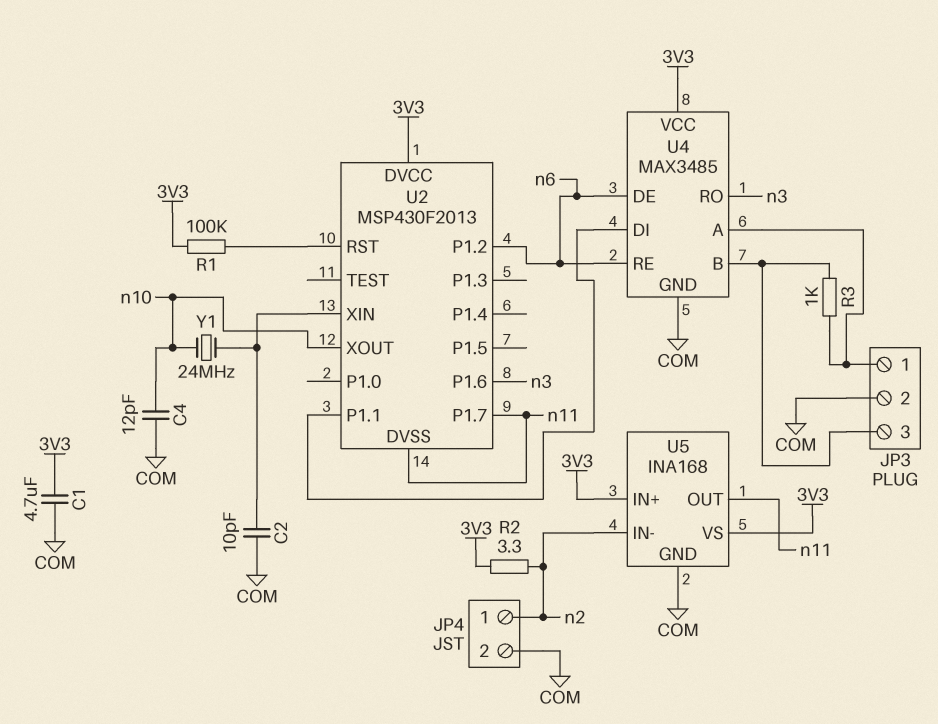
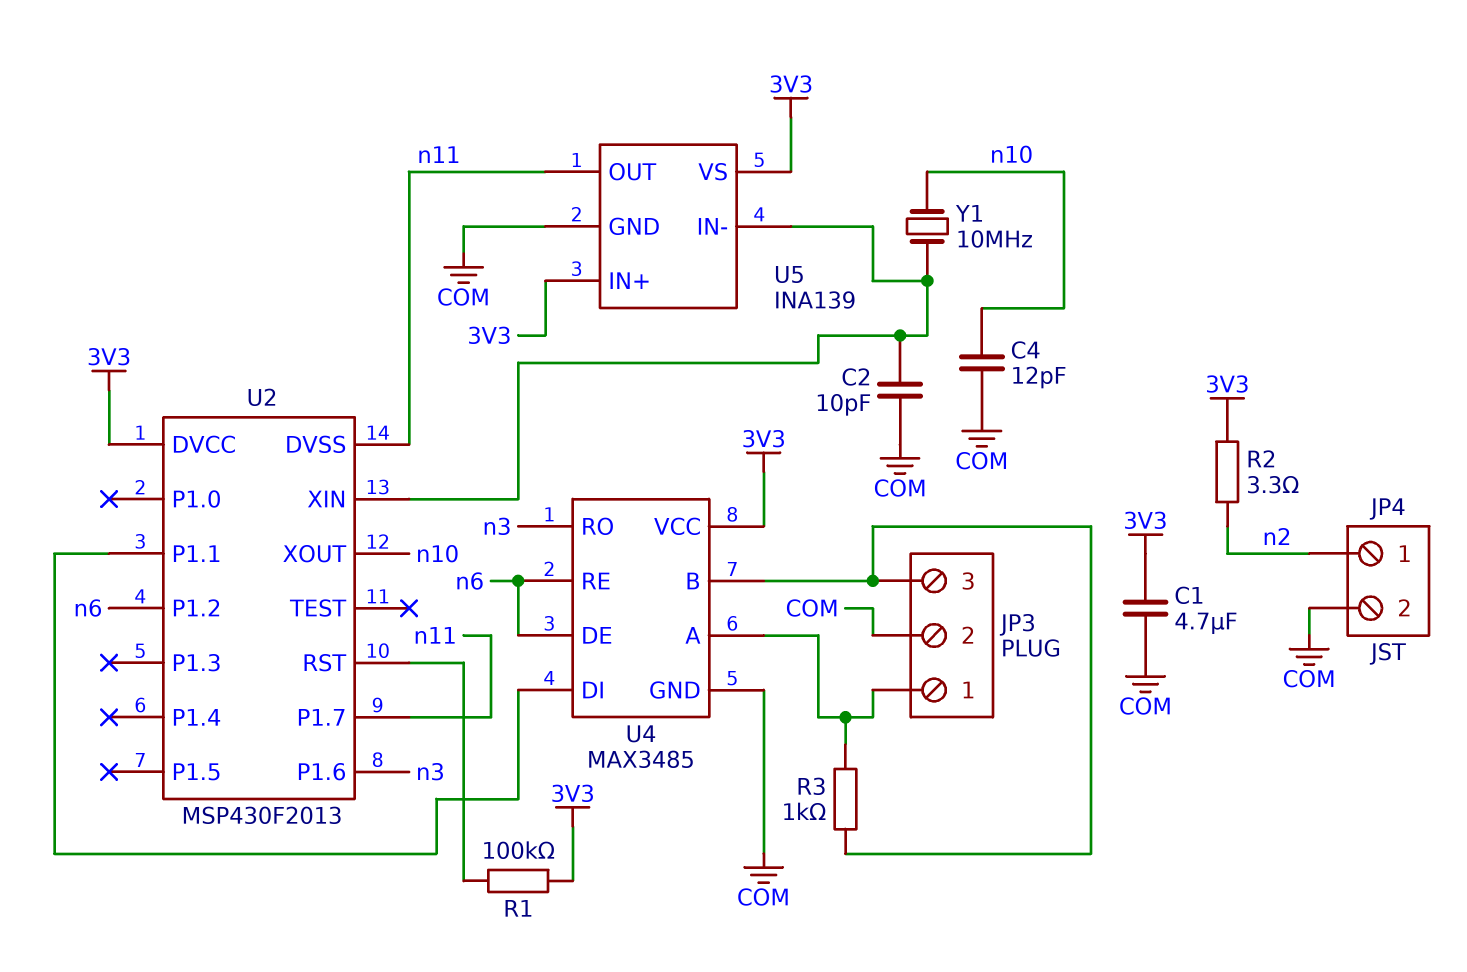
U5: INA168 -> INA139
U5 pin IN-: n2 -> U2/XIN
Y1: 24MHz (U2/XIN, n10) -> 10MHz (U2/XIN, n10)

